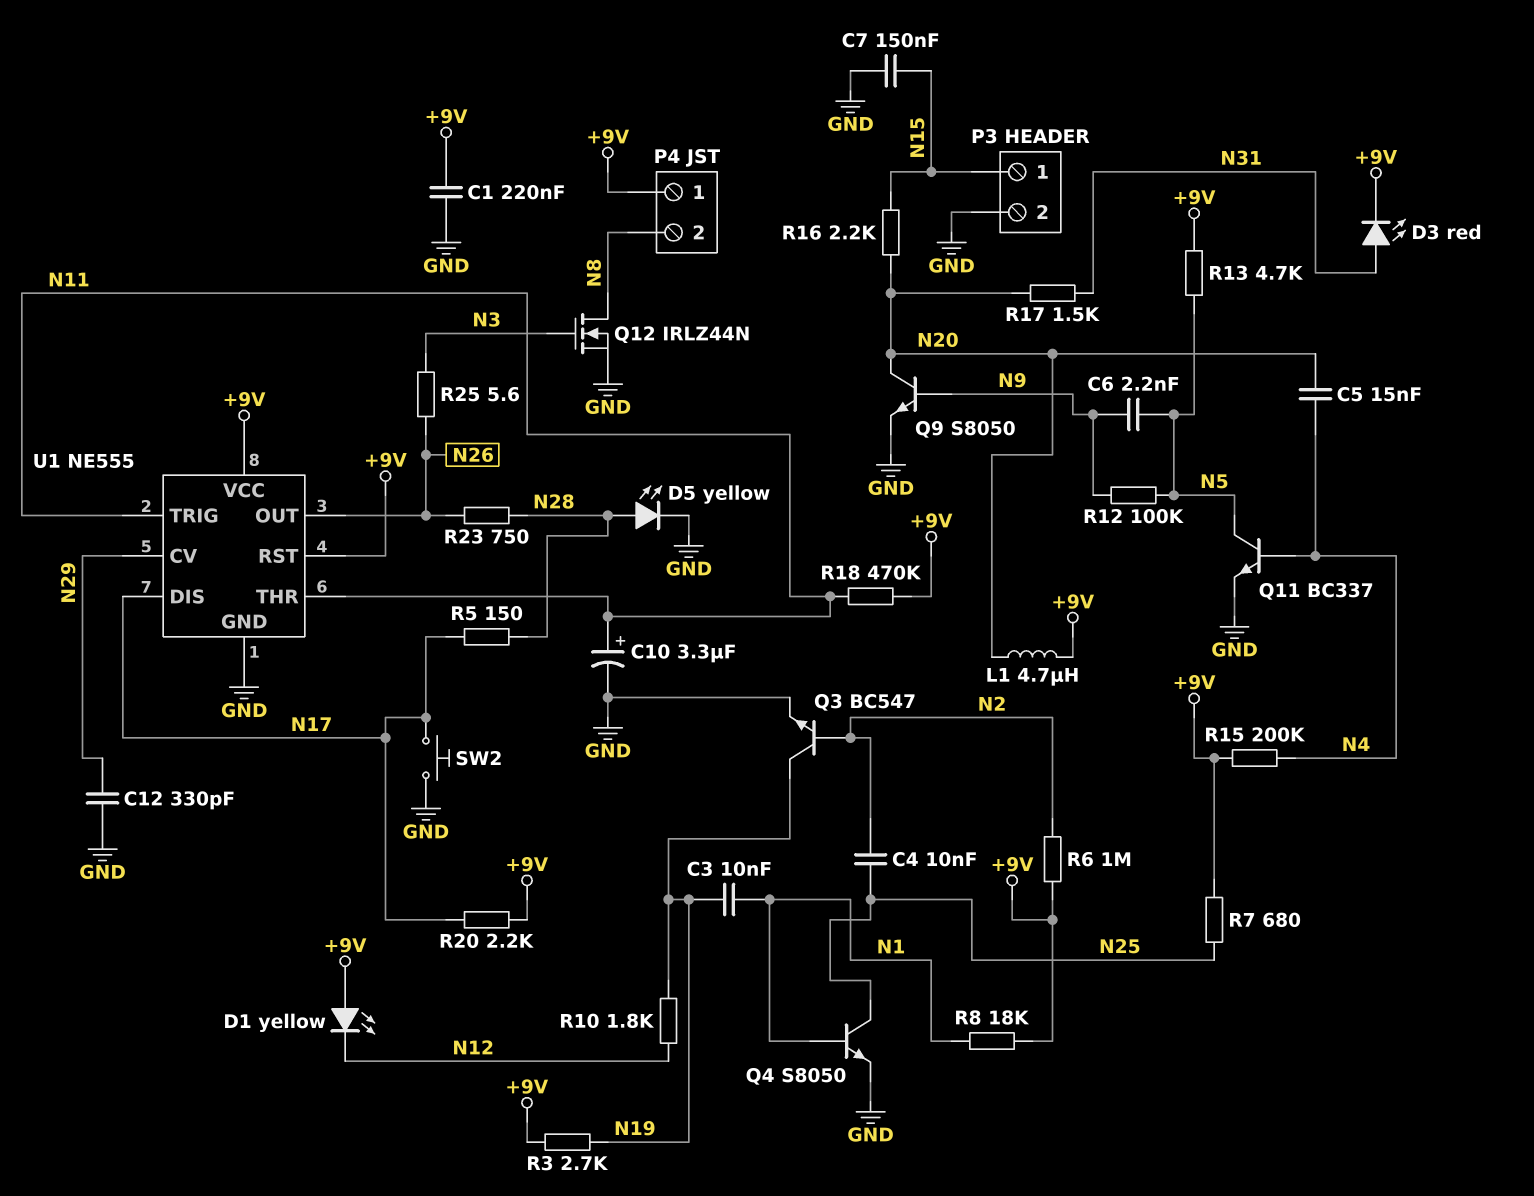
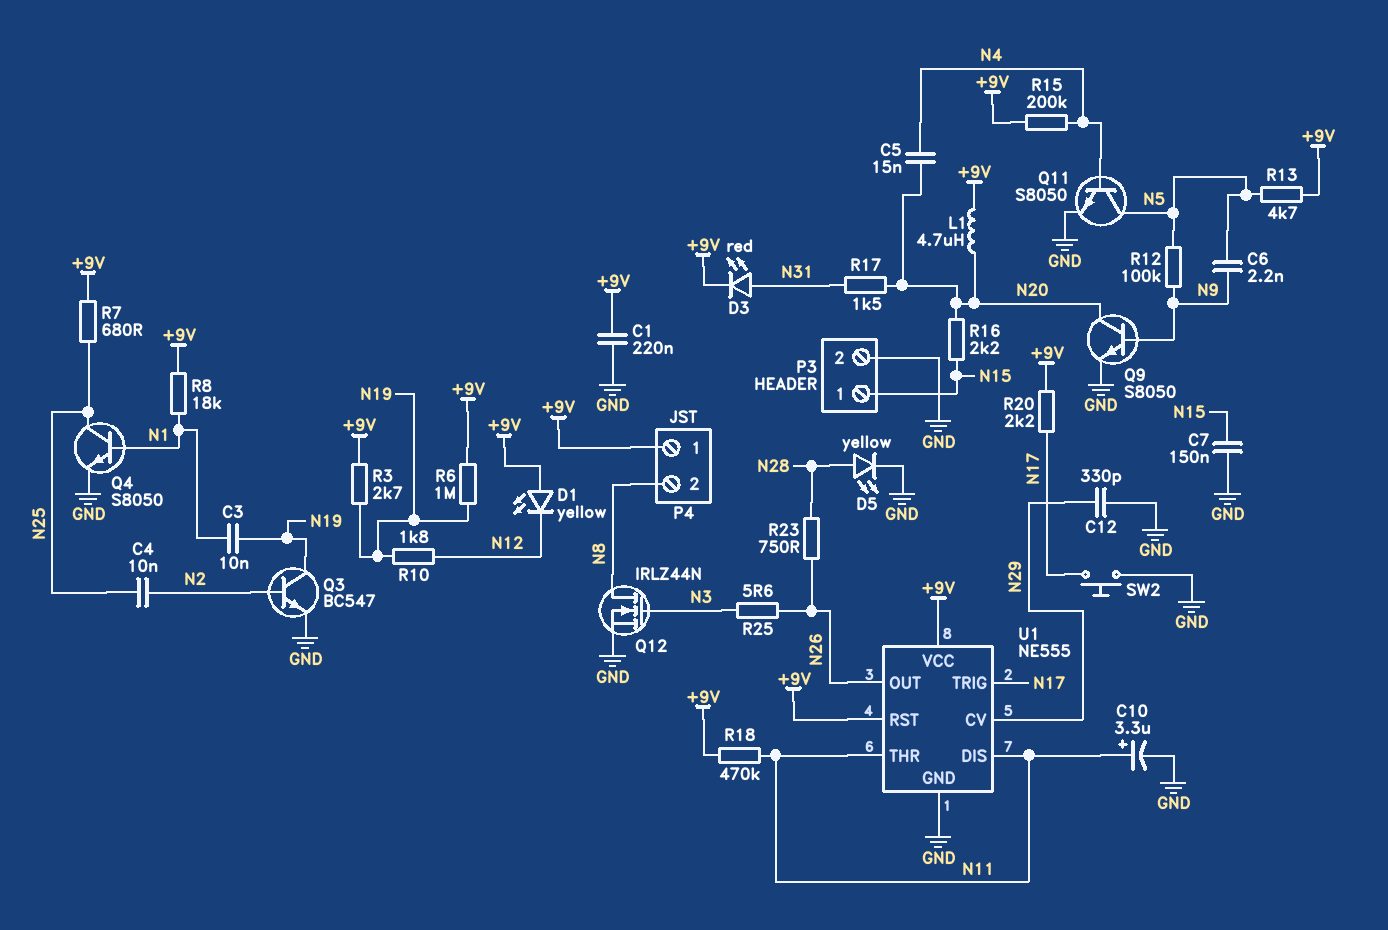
Q11: NPN BC337 (B N4, C N5, E GND) -> NPN S8050 (B N4, C N5, E GND)
R5: 150 (N17, N28) -> none
R6: 1M (+9V, N2) -> 1M (+9V, N19)
U1 pin DIS: N17 -> N11
U1 pin TRIG: N11 -> N17

